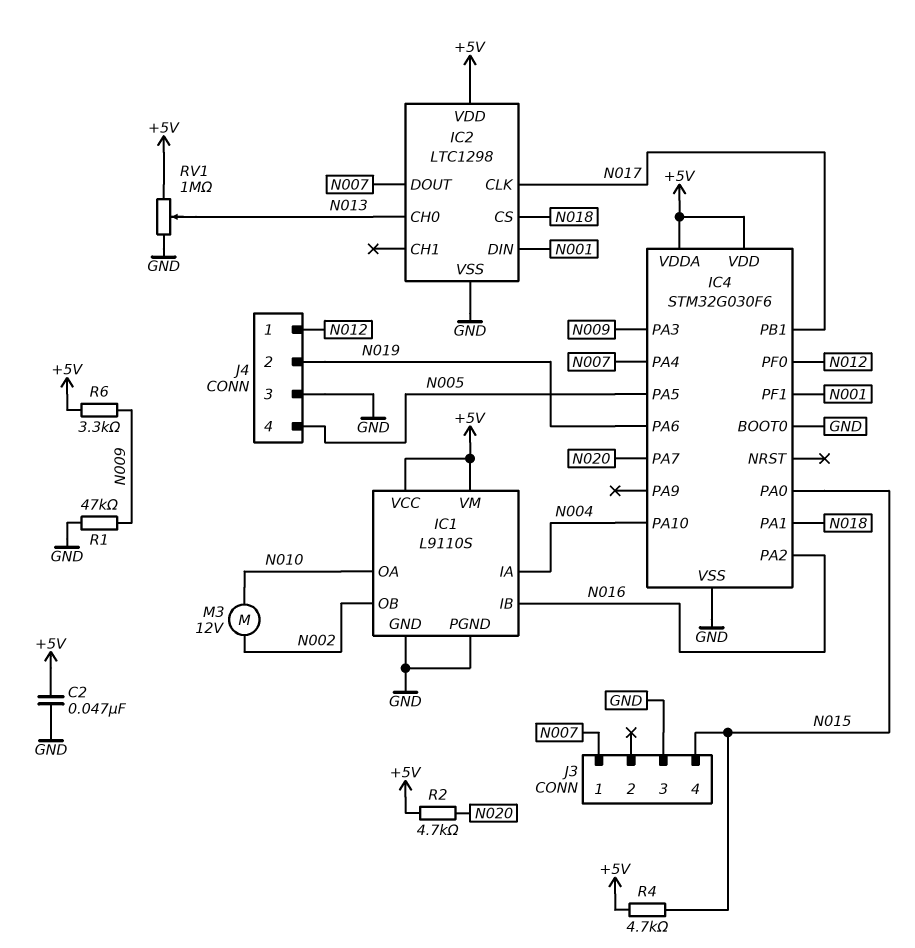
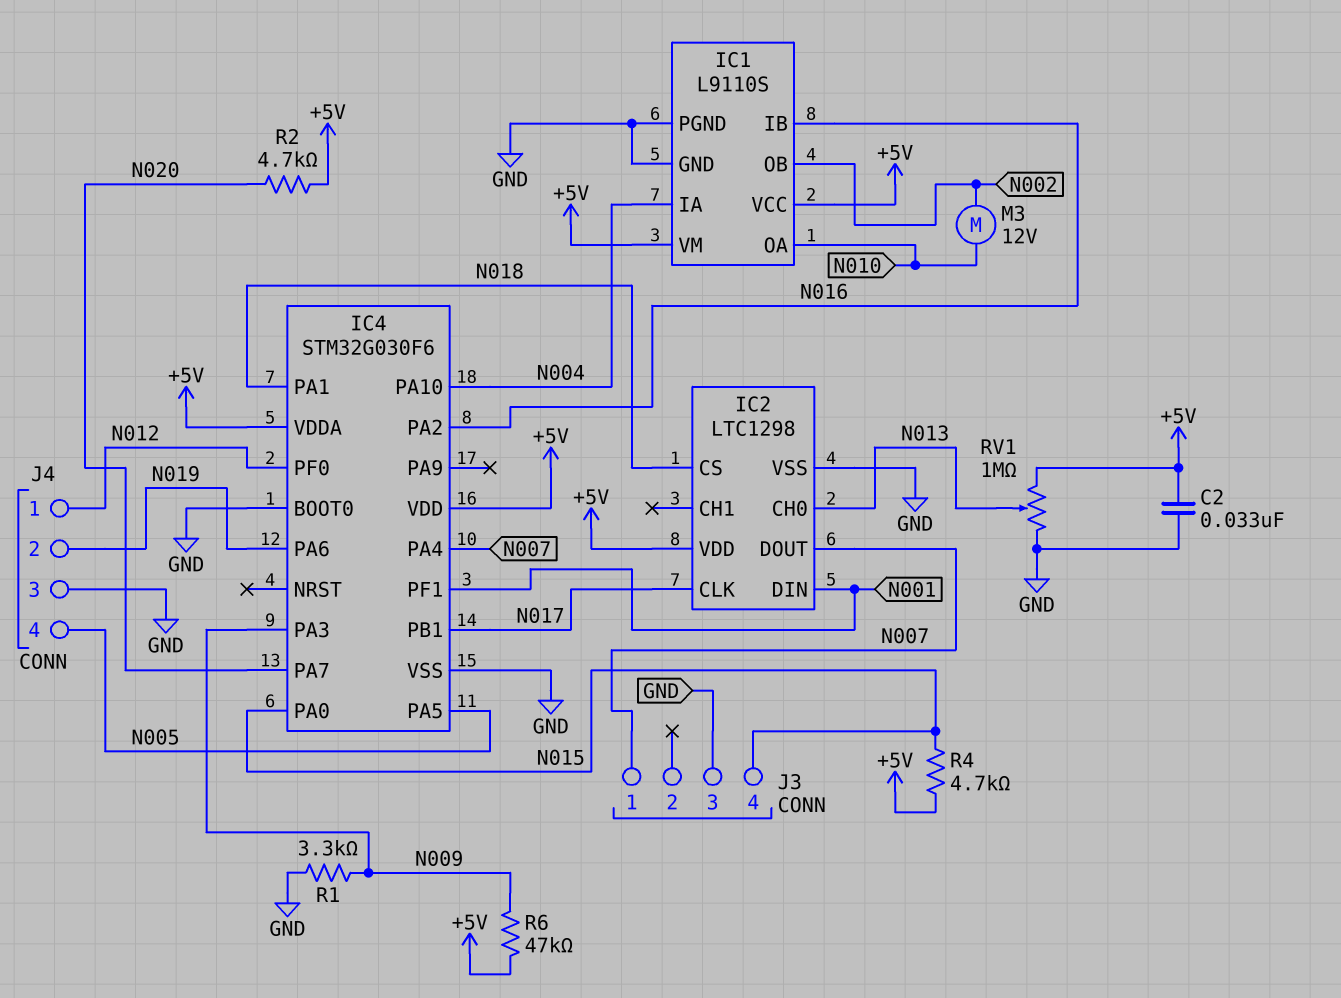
C2: 47nF (+5V, GND) -> 33nF (+5V, GND)
R1: 47k (GND, N009) -> 3.3k (GND, N009)
R6: 3.3k (+5V, N009) -> 47k (+5V, N009)

